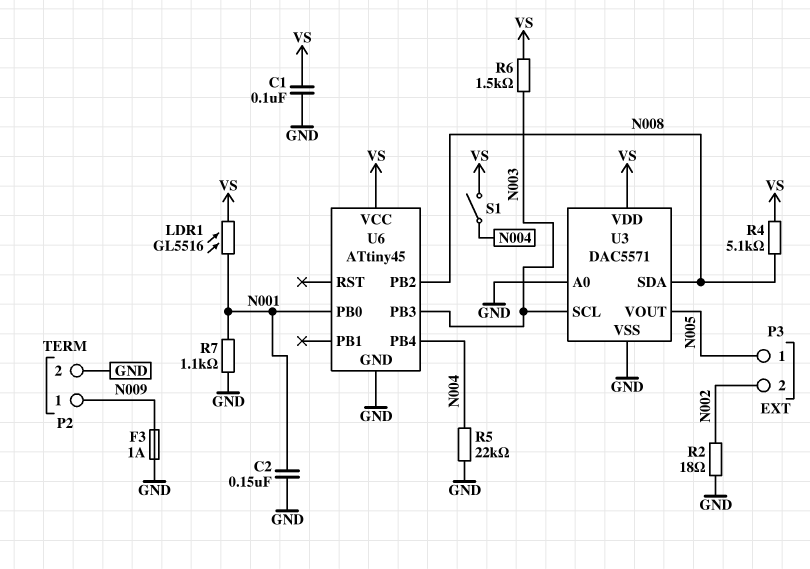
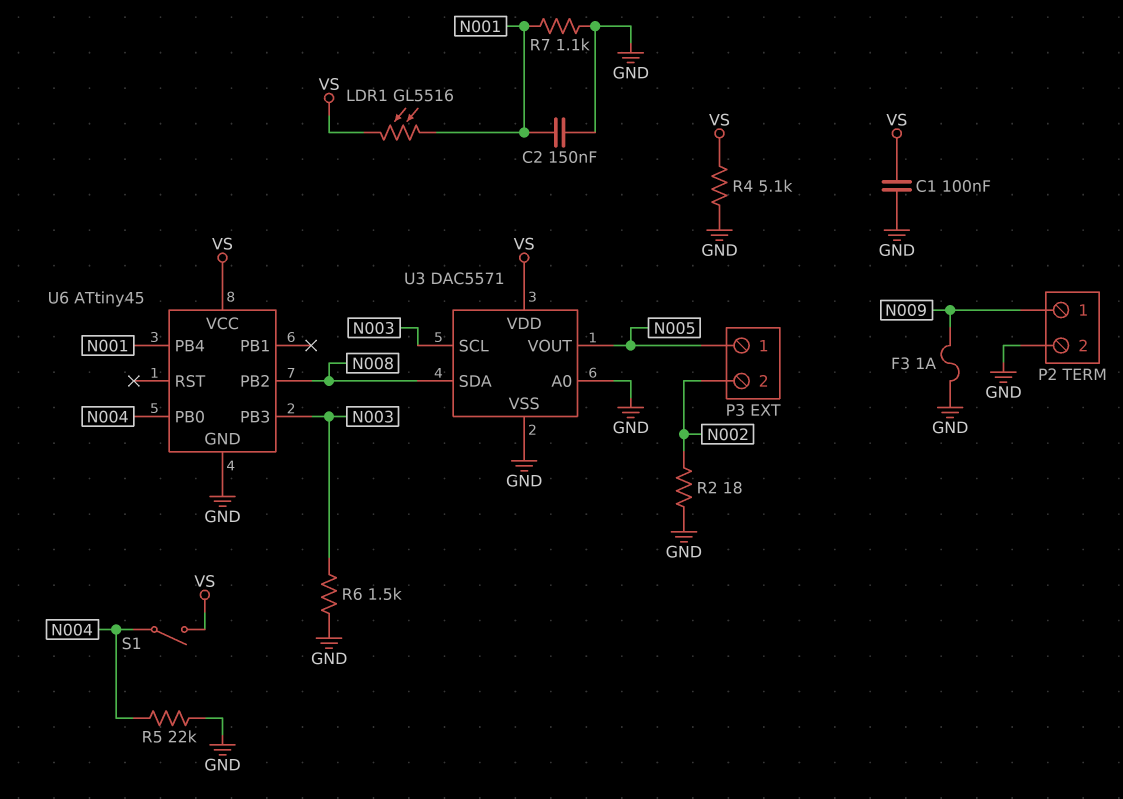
R4: 5.1k (N008, VS) -> 5.1k (GND, VS)
R6: 1.5k (N003, VS) -> 1.5k (GND, N003)
U6 pin PB0: N001 -> N004
U6 pin PB4: N004 -> N001

